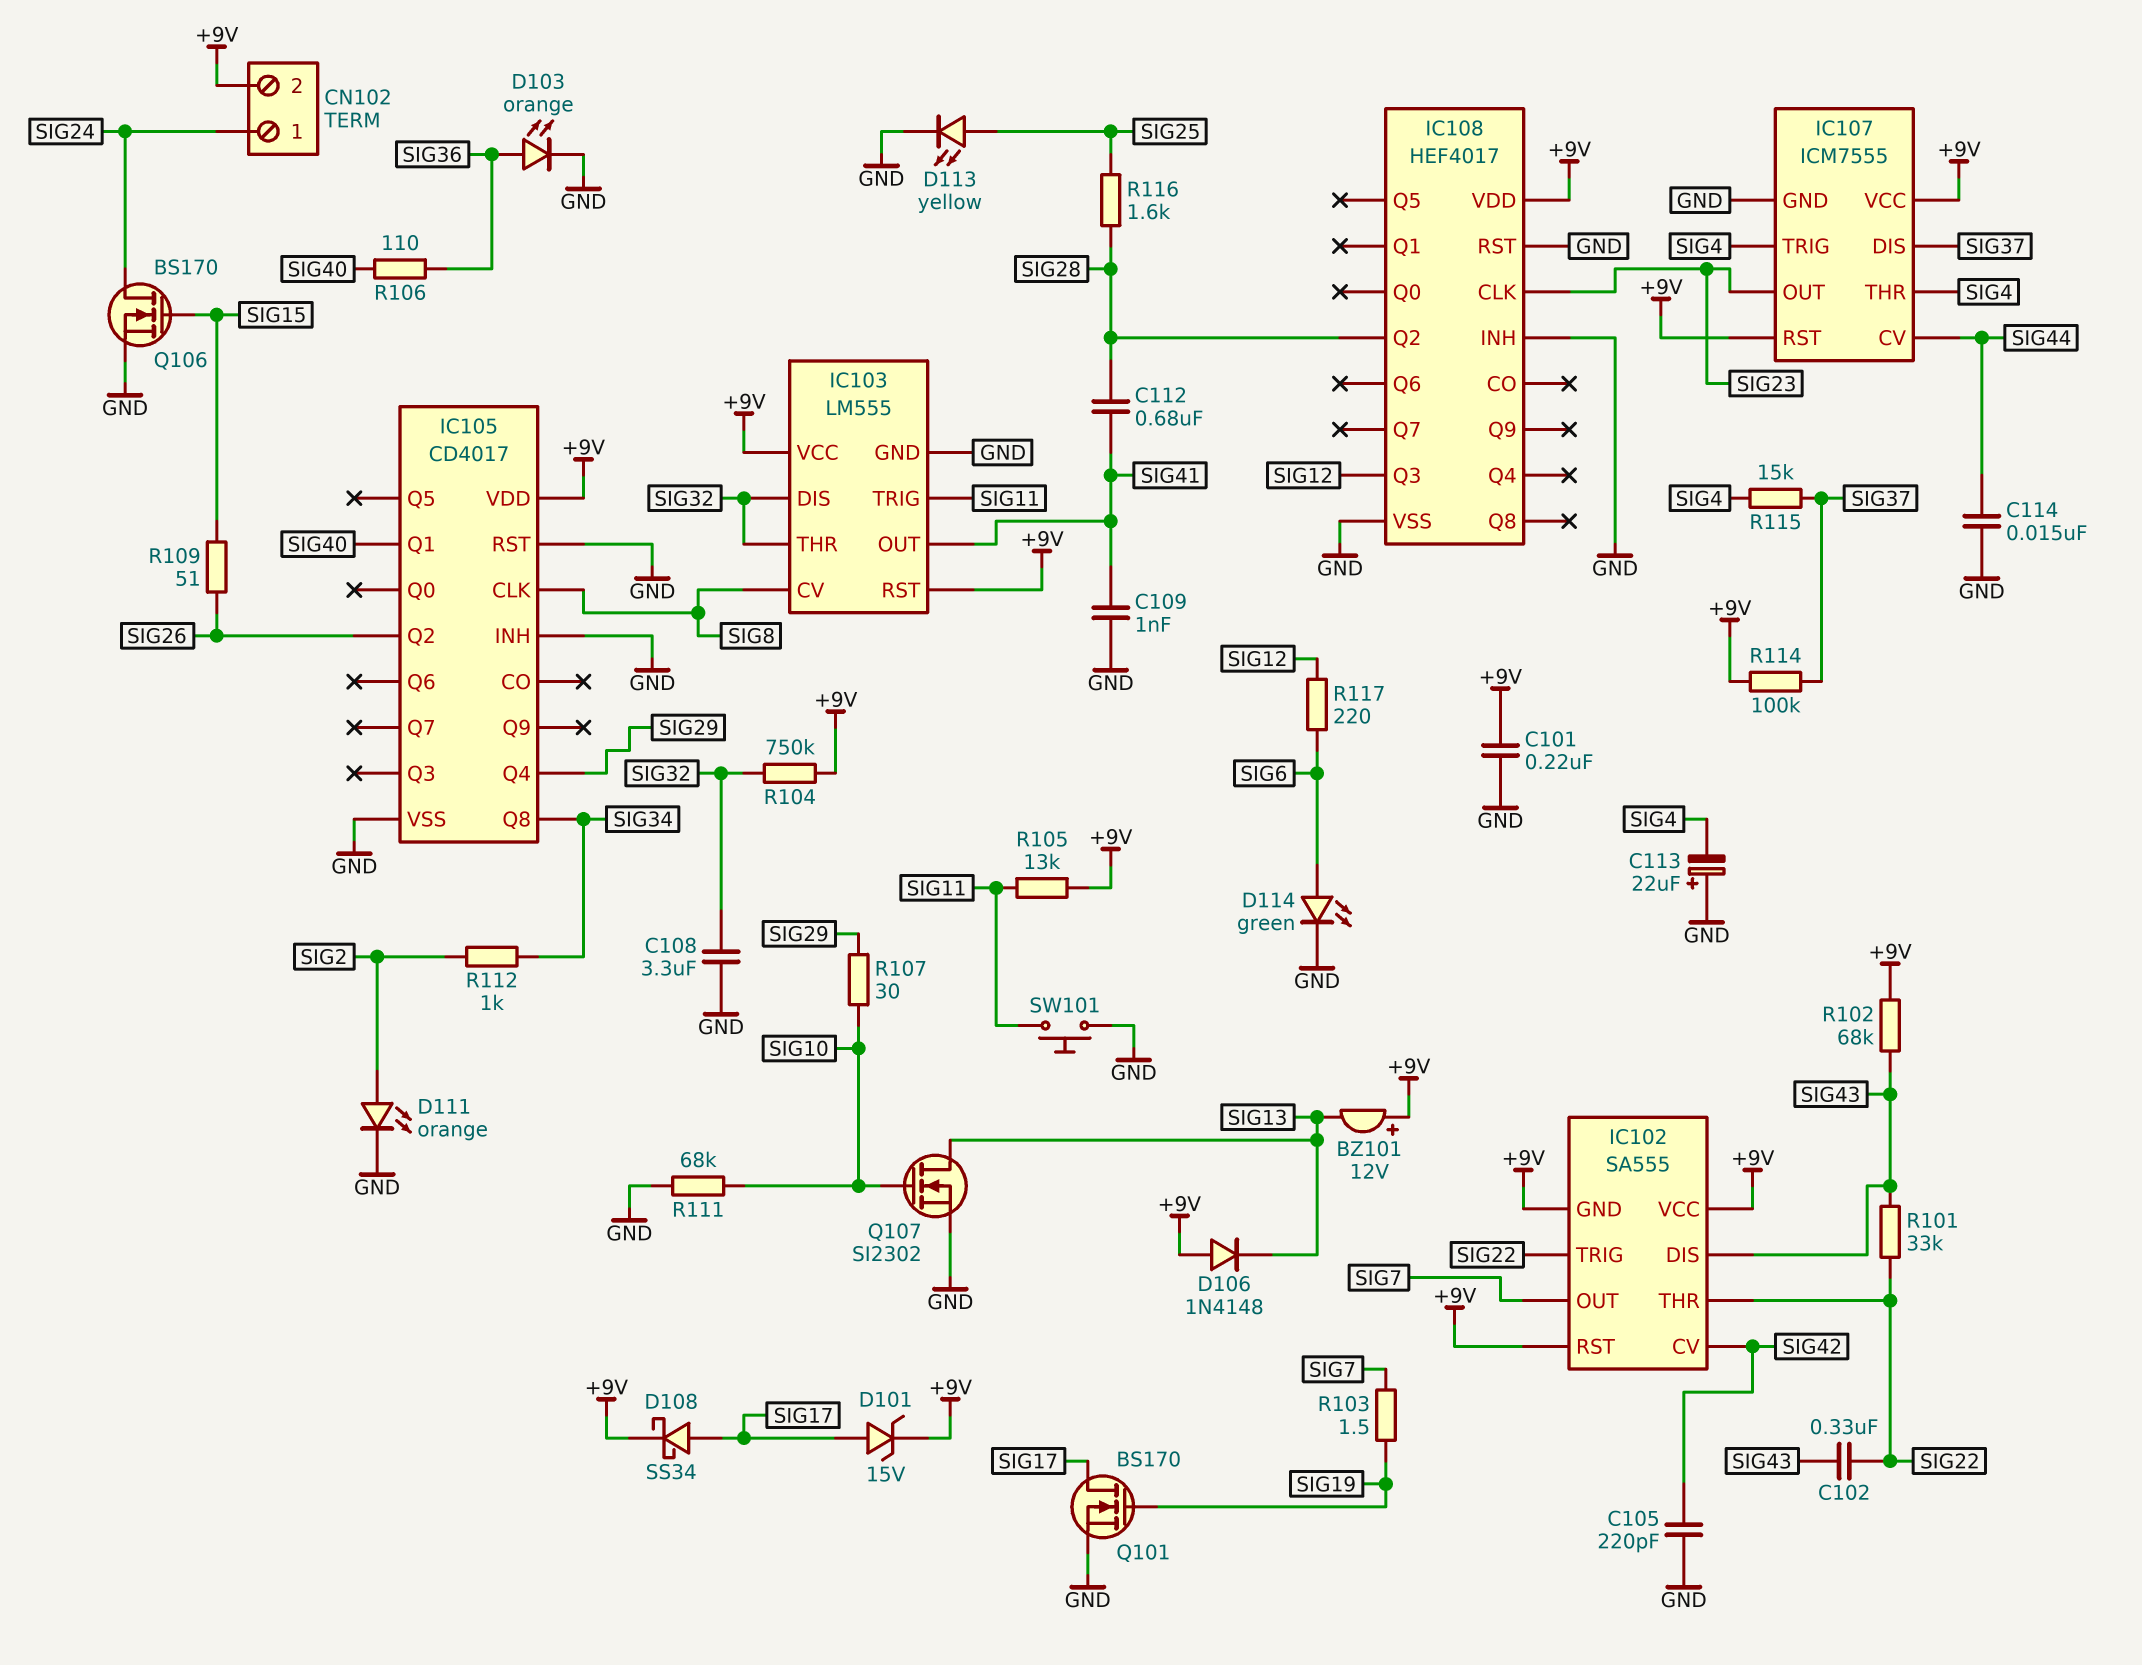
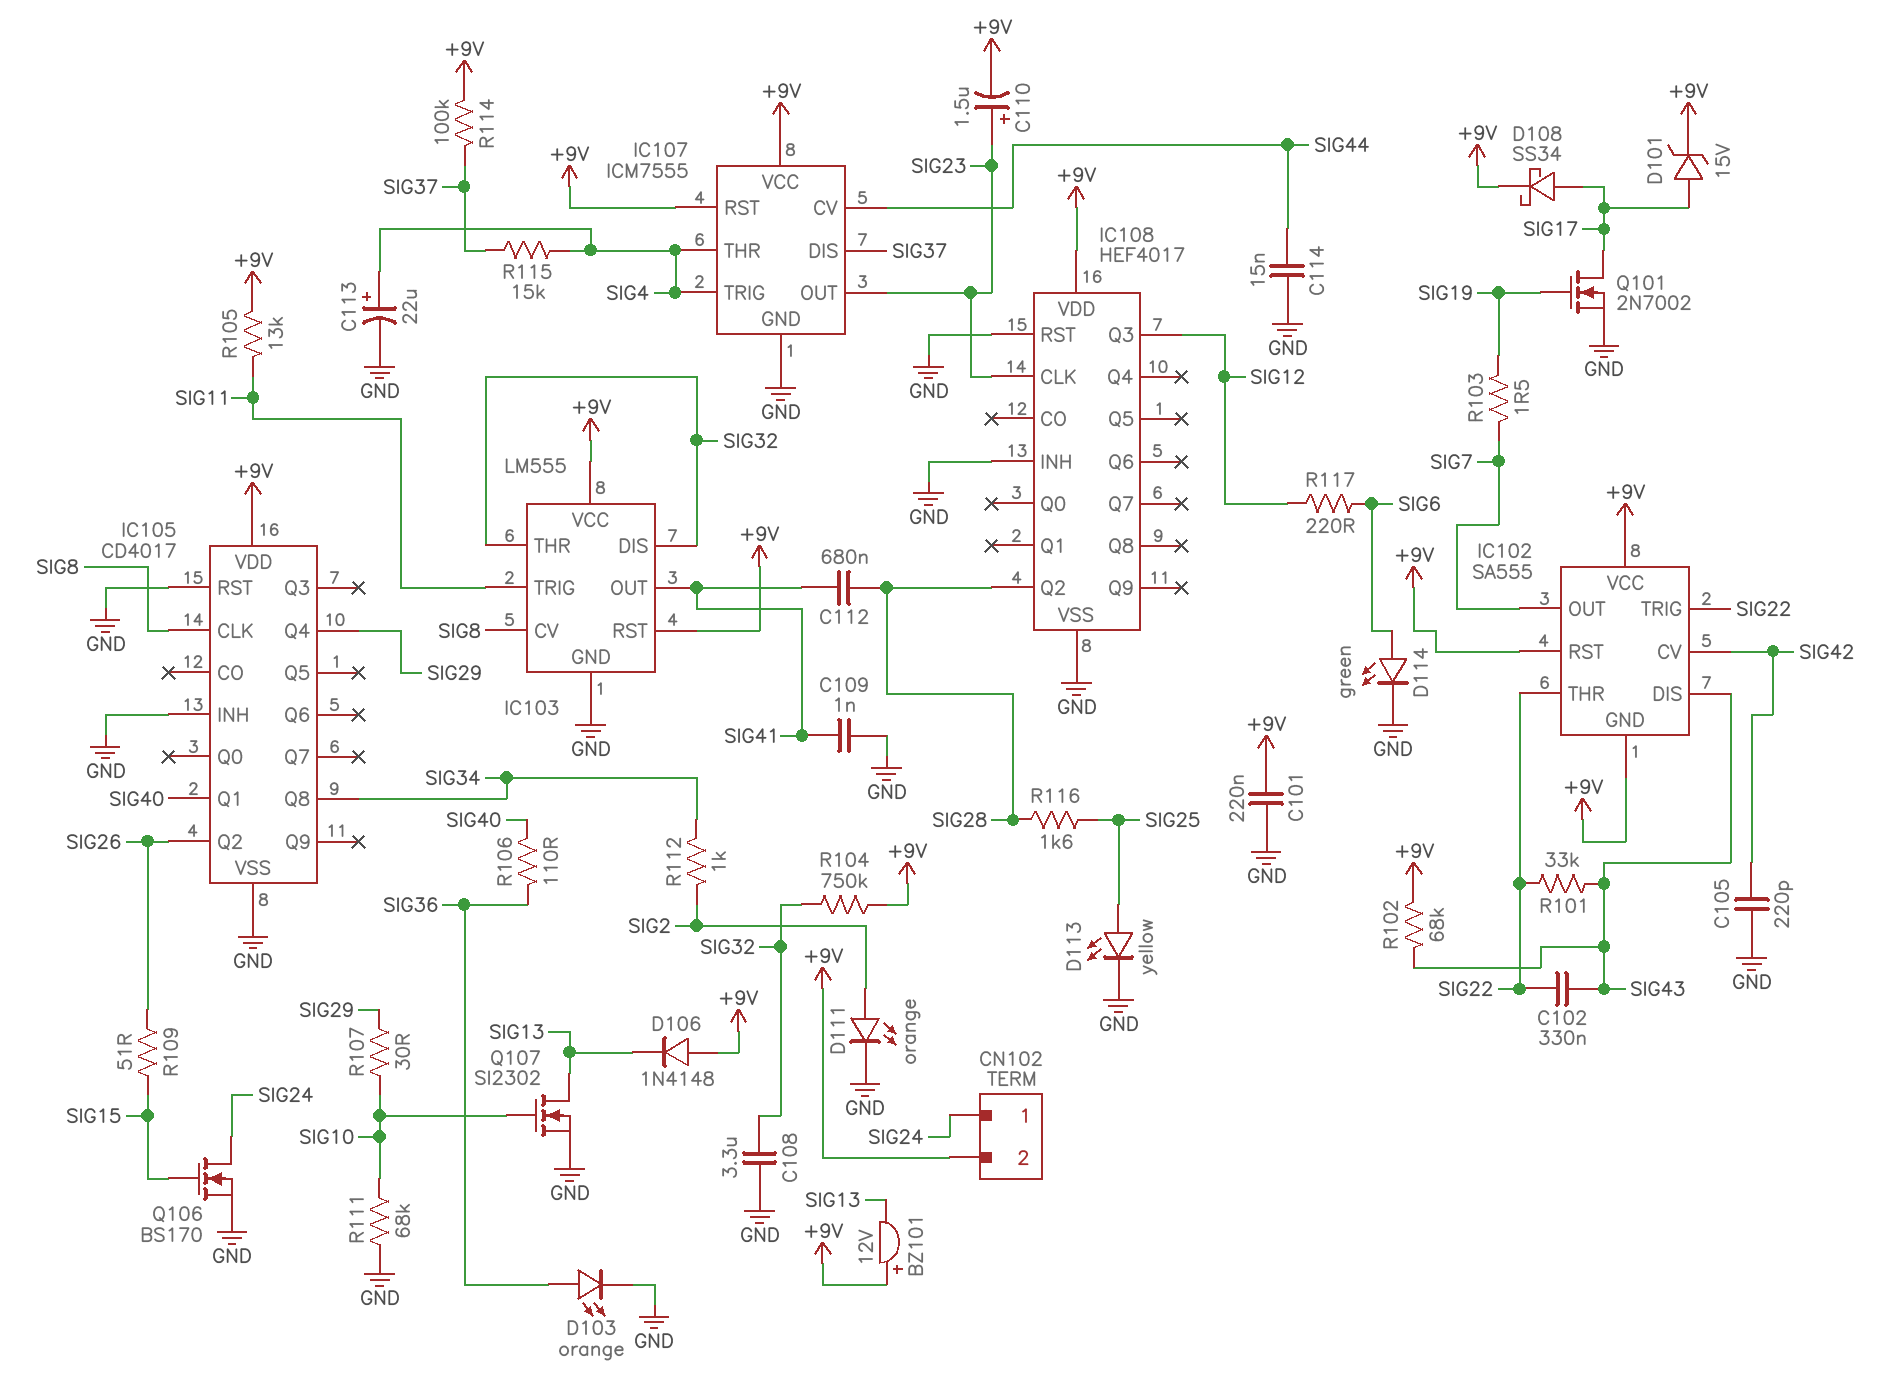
C110: none -> 1.5uF (plus SIG23, minus +9V)
C113: 22uF (plus GND, minus SIG4) -> 22uF (plus SIG4, minus GND)
Q101: NMOS BS170 (G SIG19, D SIG17, S GND) -> NMOS 2N7002 (G SIG19, D SIG17, S GND)
SW101: button (GND, SIG11) -> none

